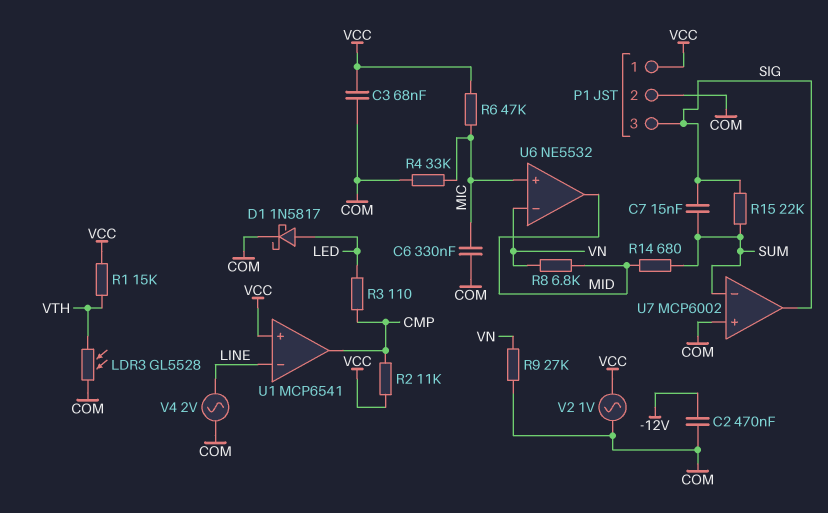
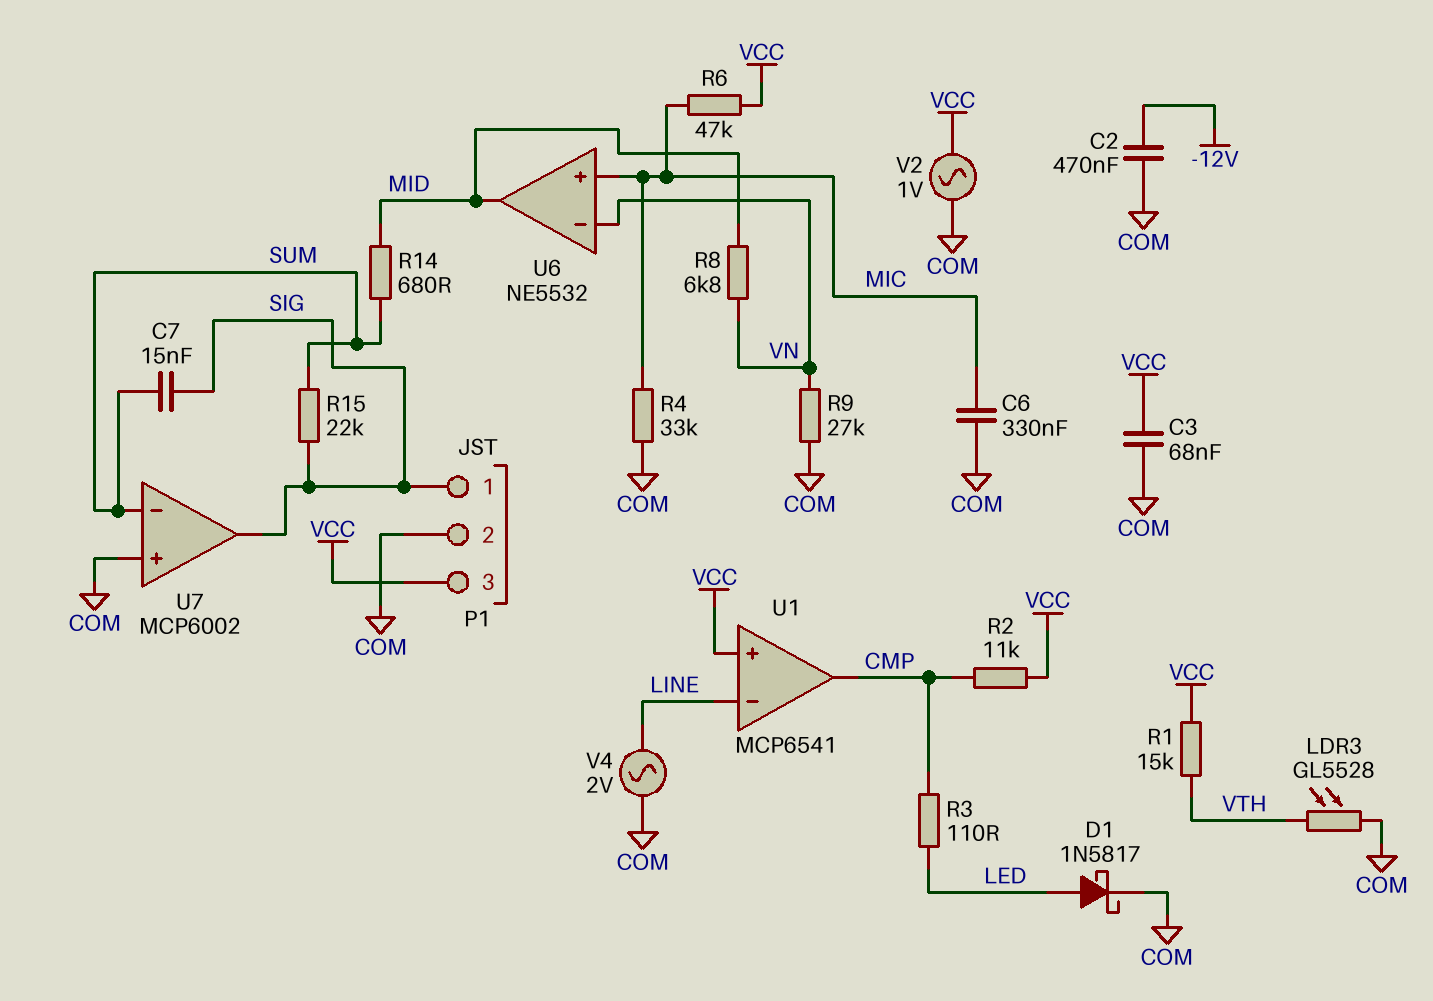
P1 pin 1: VCC -> SIG
P1 pin 3: SIG -> VCC

